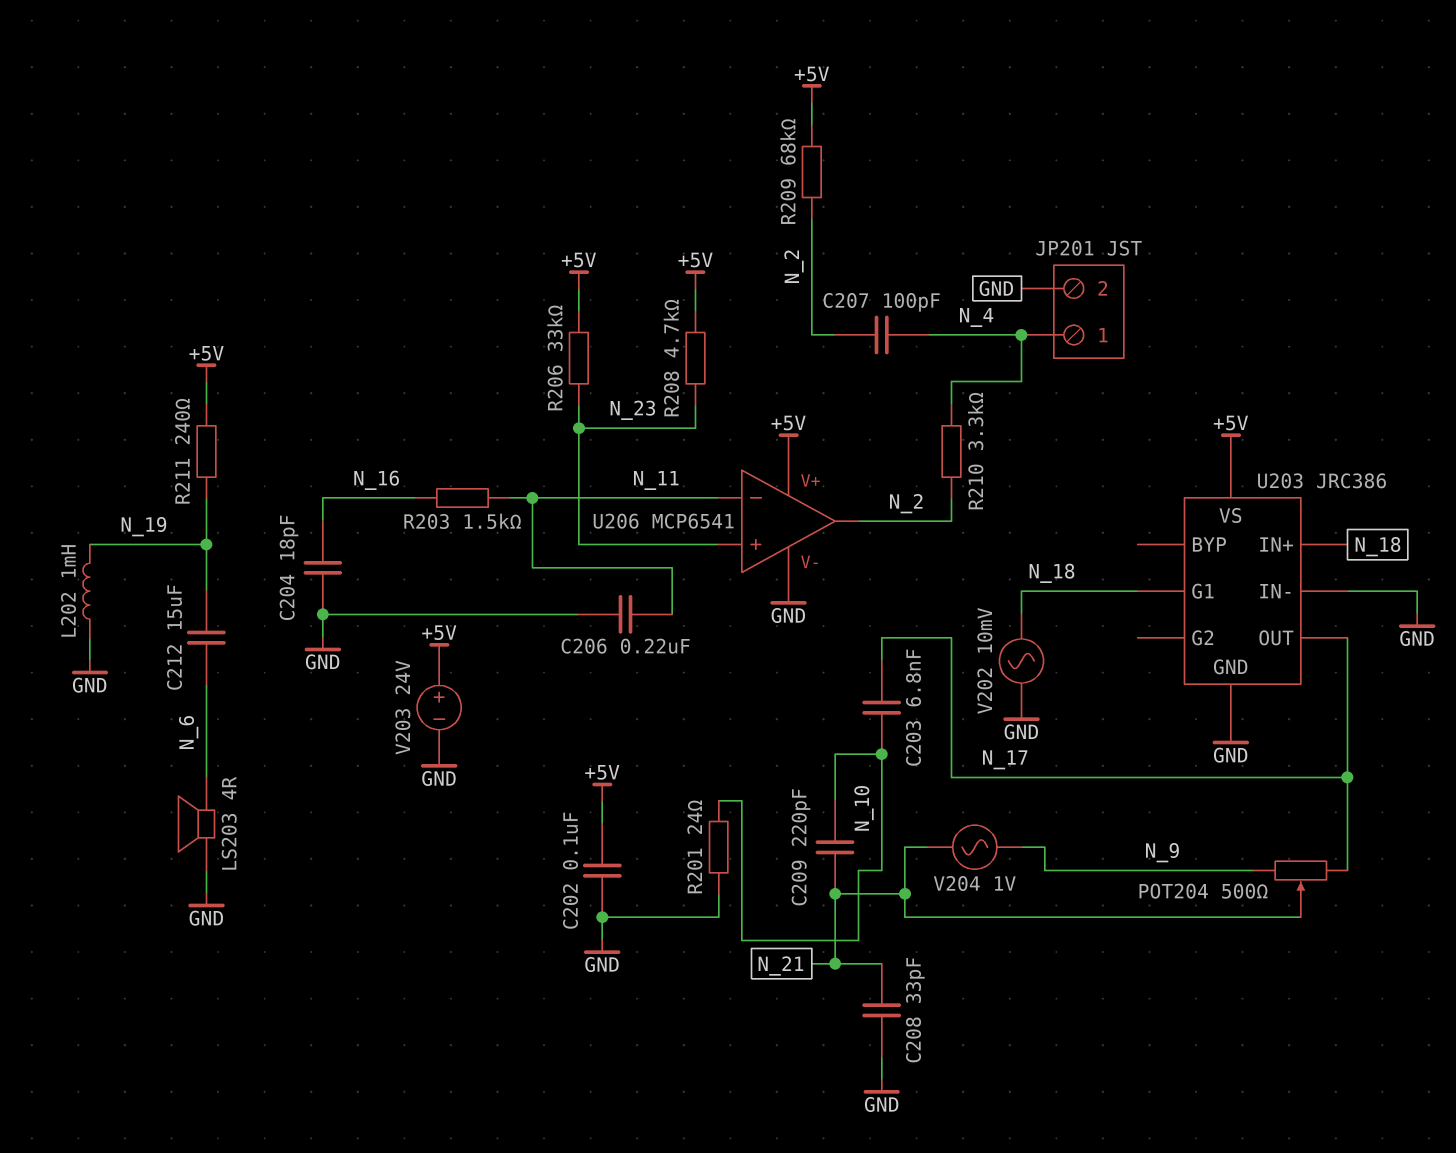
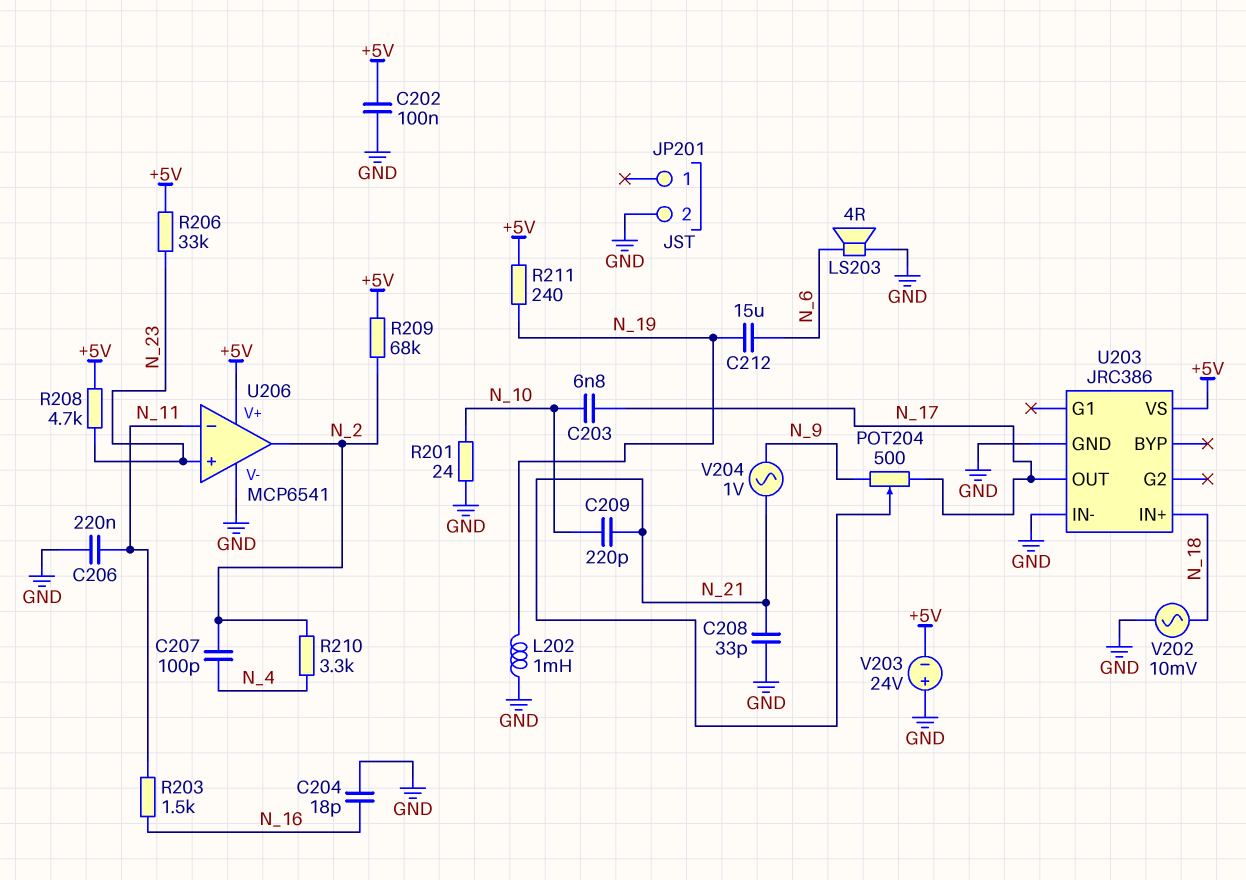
JP201 pin 1: N_4 -> none
U203 pin G1: N_18 -> none
V203: 24V (plus +5V, minus GND) -> 24V (plus GND, minus +5V)

